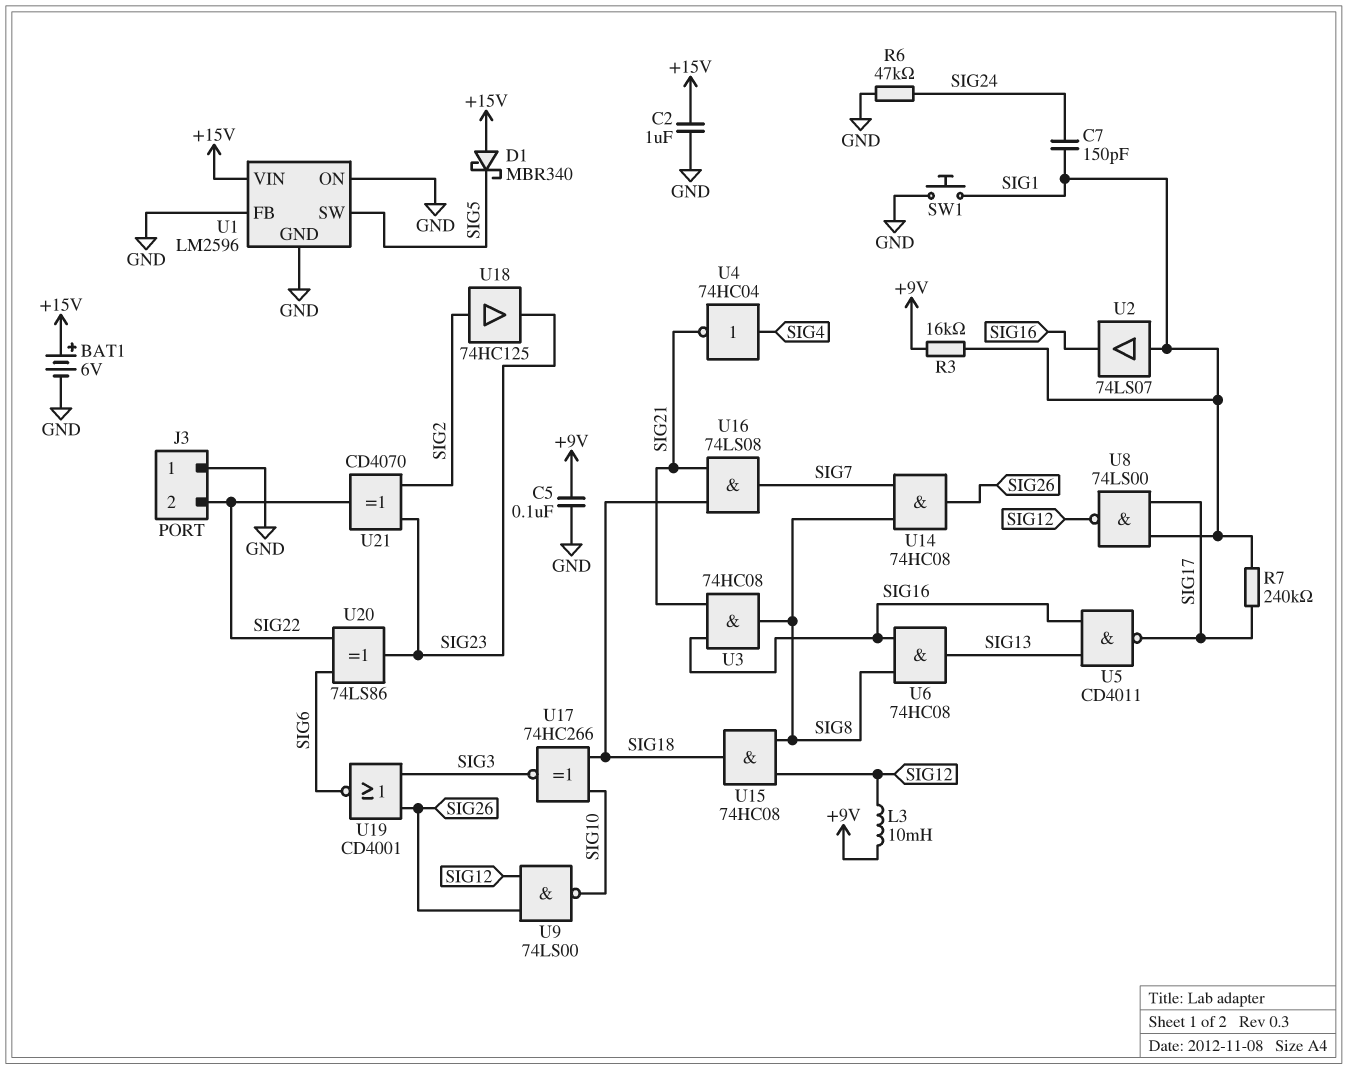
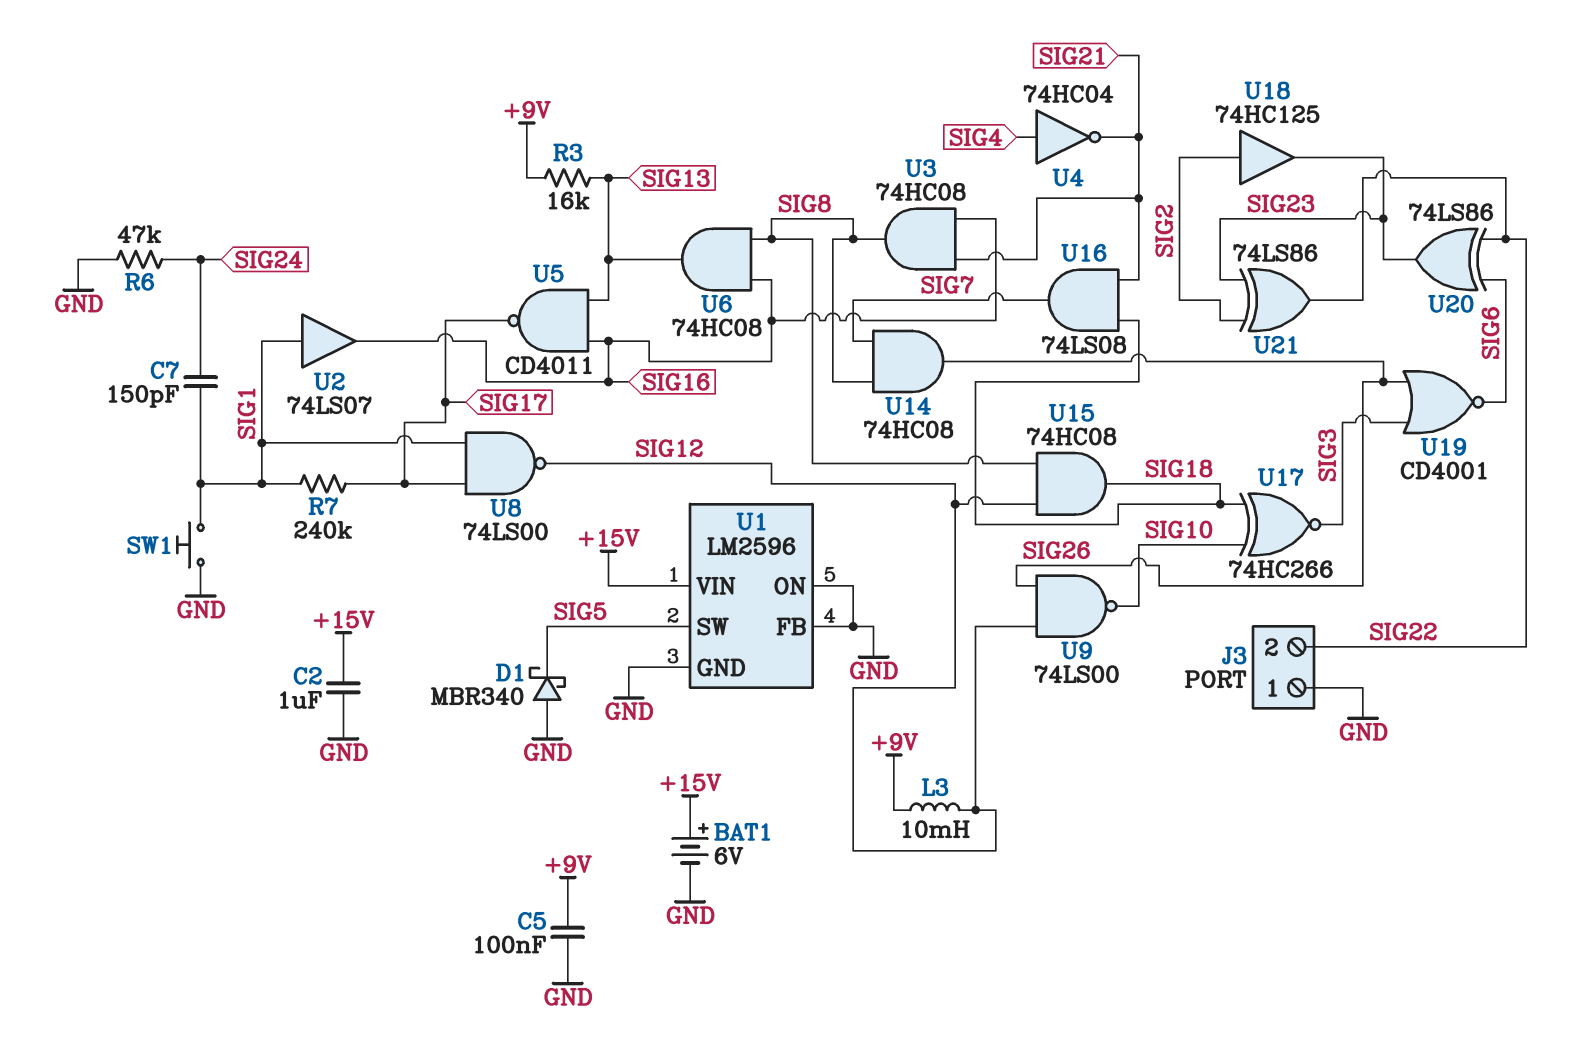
D1: schottky MBR340 (A +15V, K SIG5) -> schottky MBR340 (A GND, K SIG5)
R3: 16k (+9V, SIG1) -> 16k (+9V, SIG13)
U21: XOR CD4070 (in SIG2, in SIG23, out SIG22) -> XOR 74LS86 (in SIG2, in SIG23, out SIG22)

